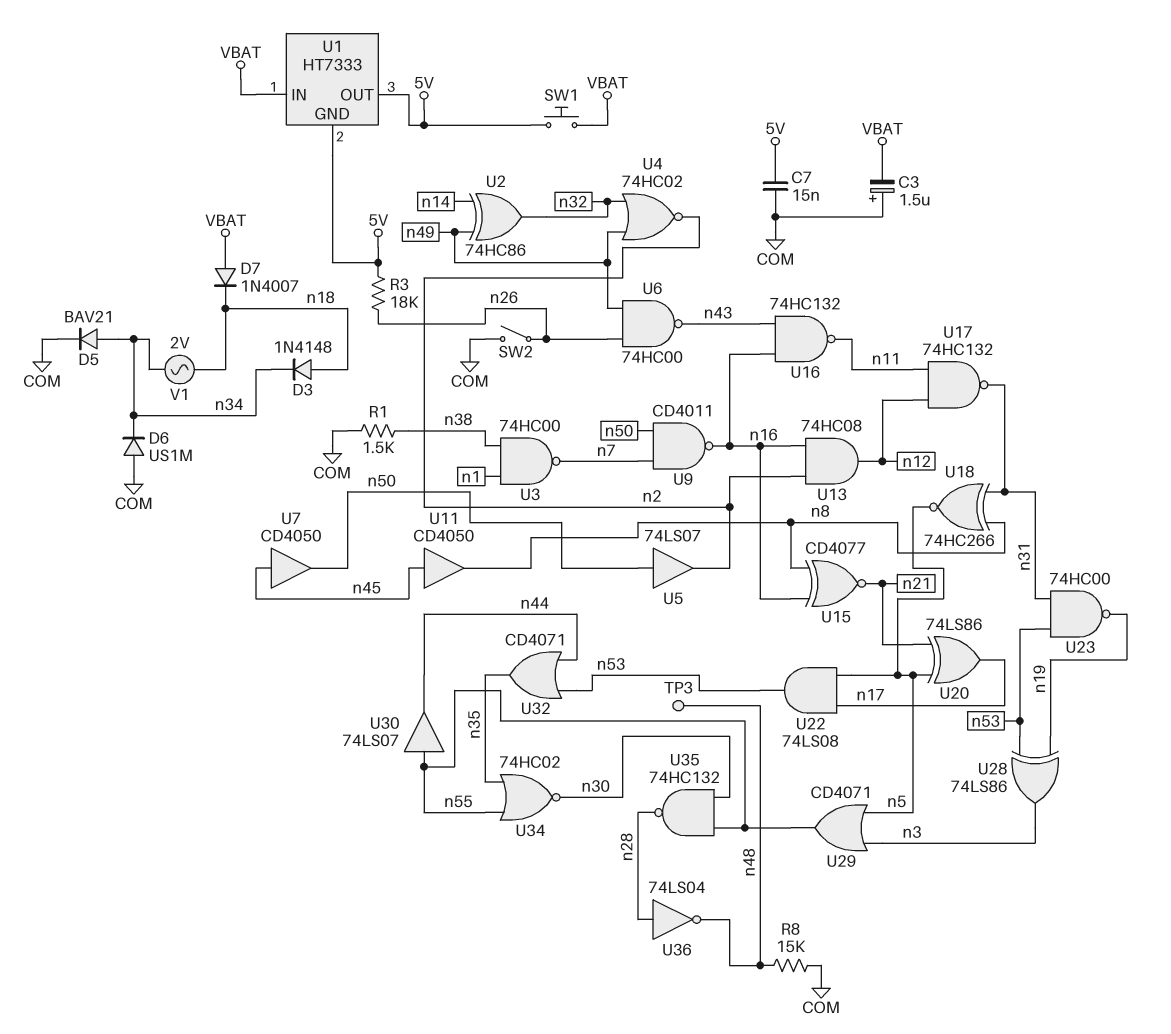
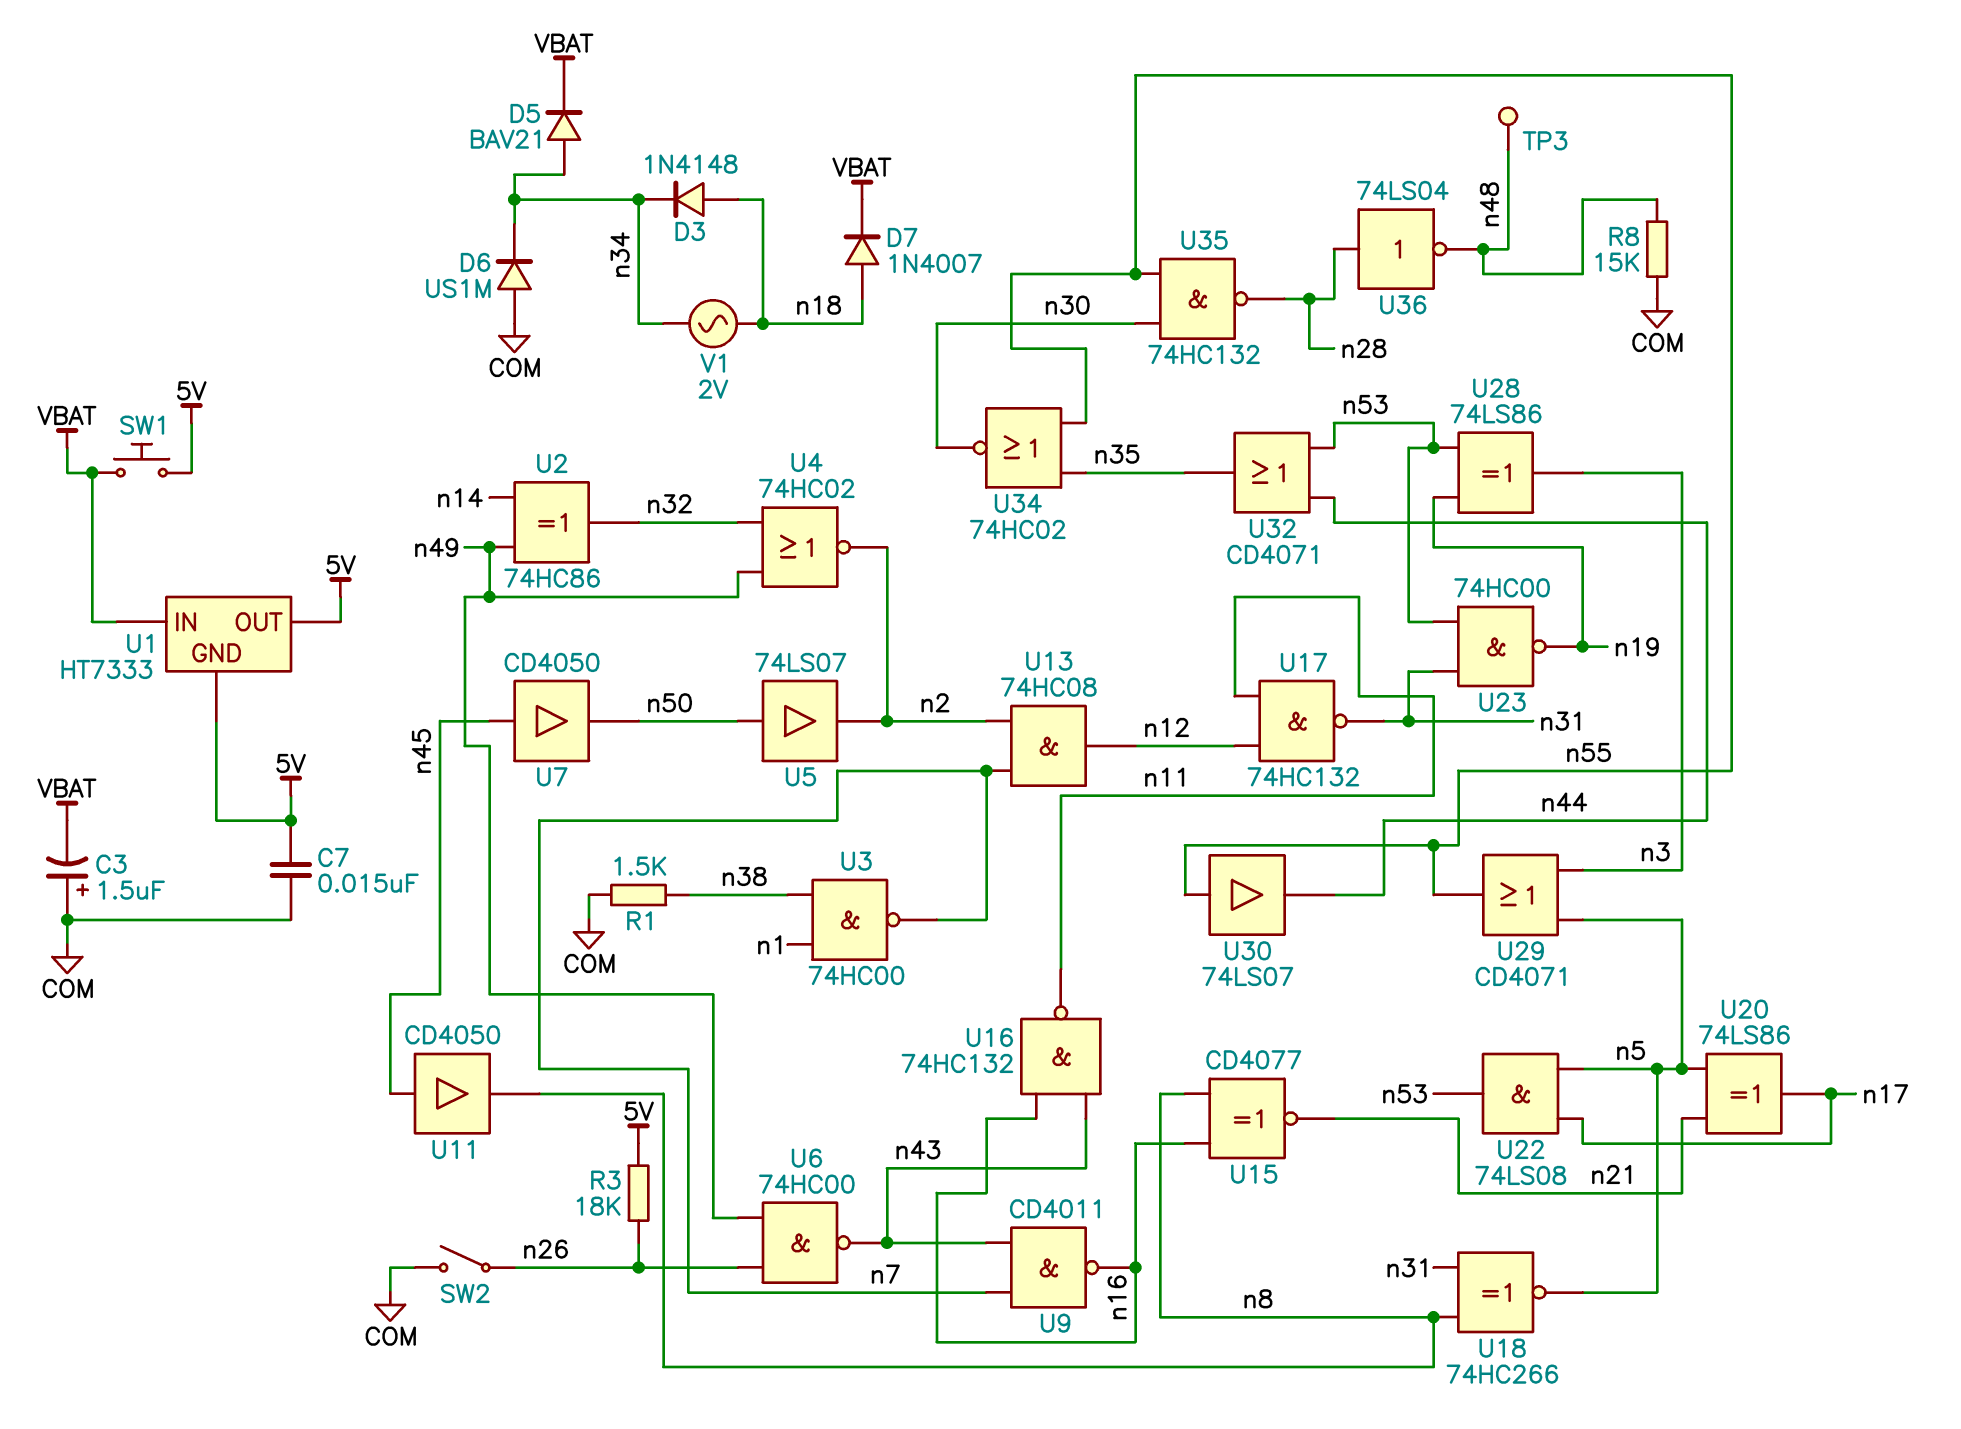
D5: diode BAV21 (A n34, K COM) -> diode BAV21 (A n34, K VBAT)
D7: diode 1N4007 (A VBAT, K n18) -> diode 1N4007 (A n18, K VBAT)
U9: NAND CD4011 (in n7, in n50, out n16) -> NAND CD4011 (in n7, in n43, out n16)
U13: AND 74HC08 (in n2, in n16, out n12) -> AND 74HC08 (in n2, in n7, out n12)

